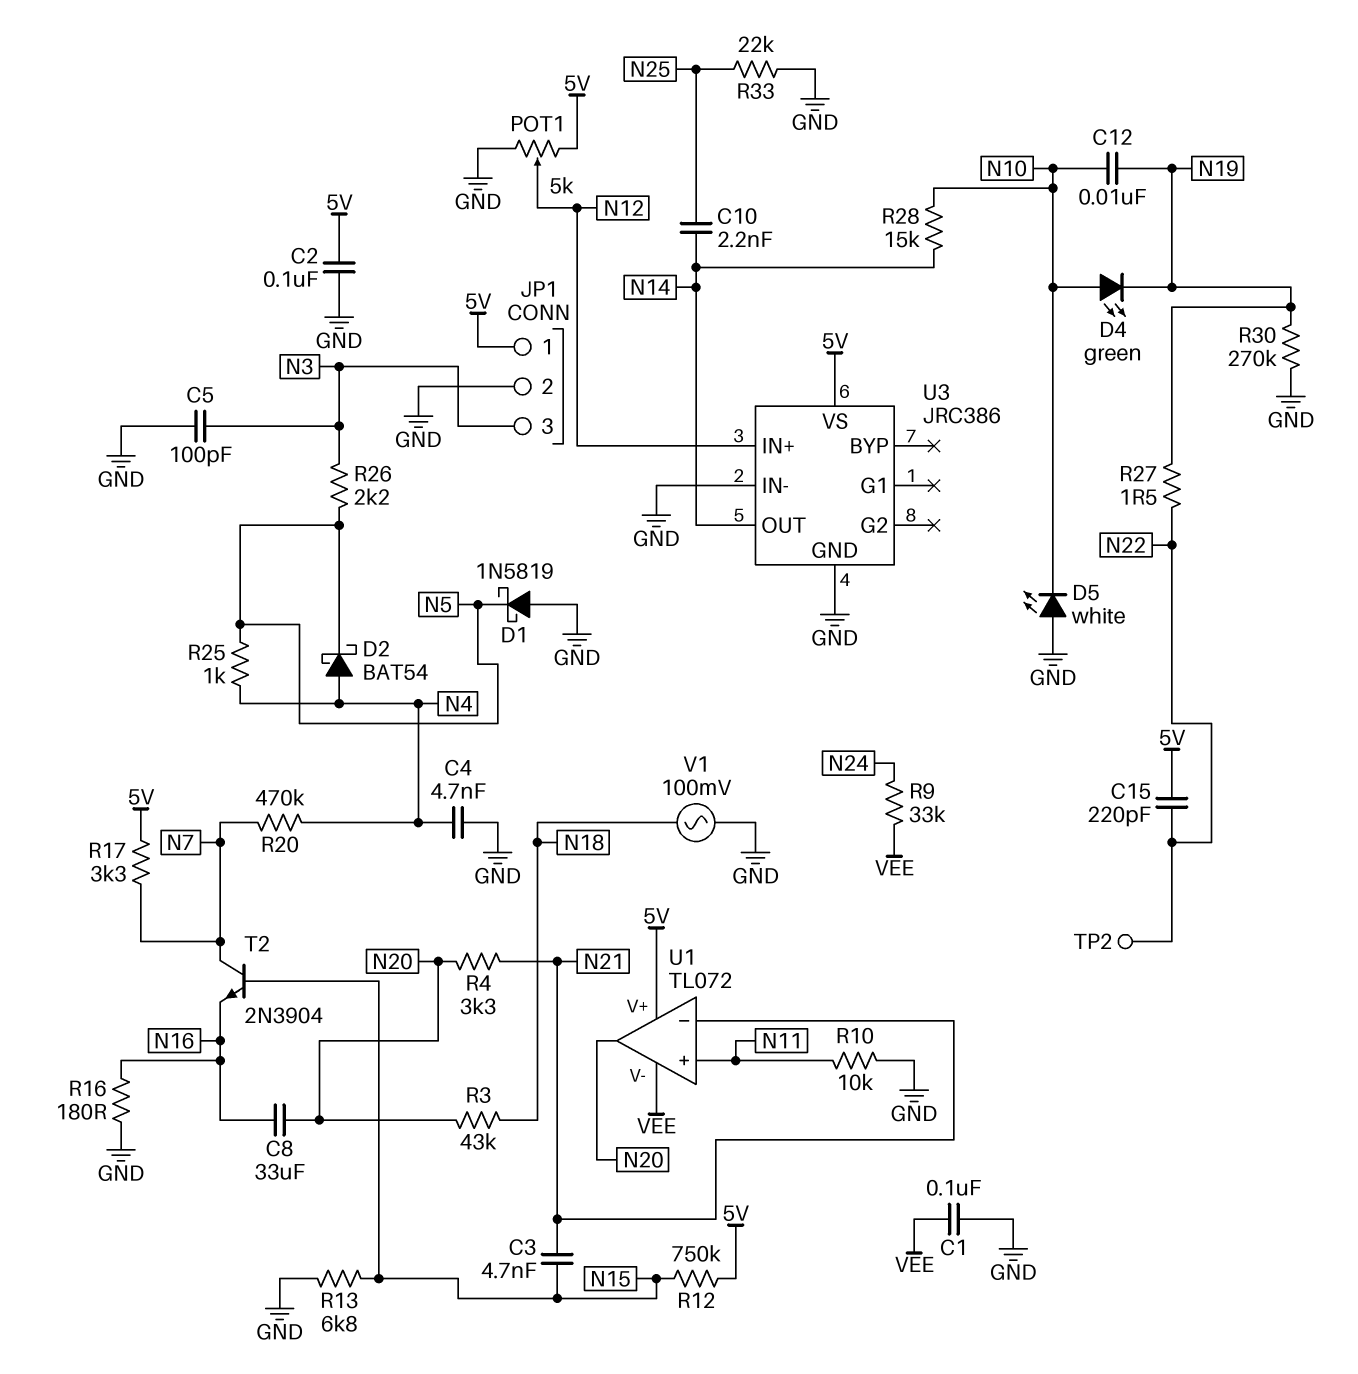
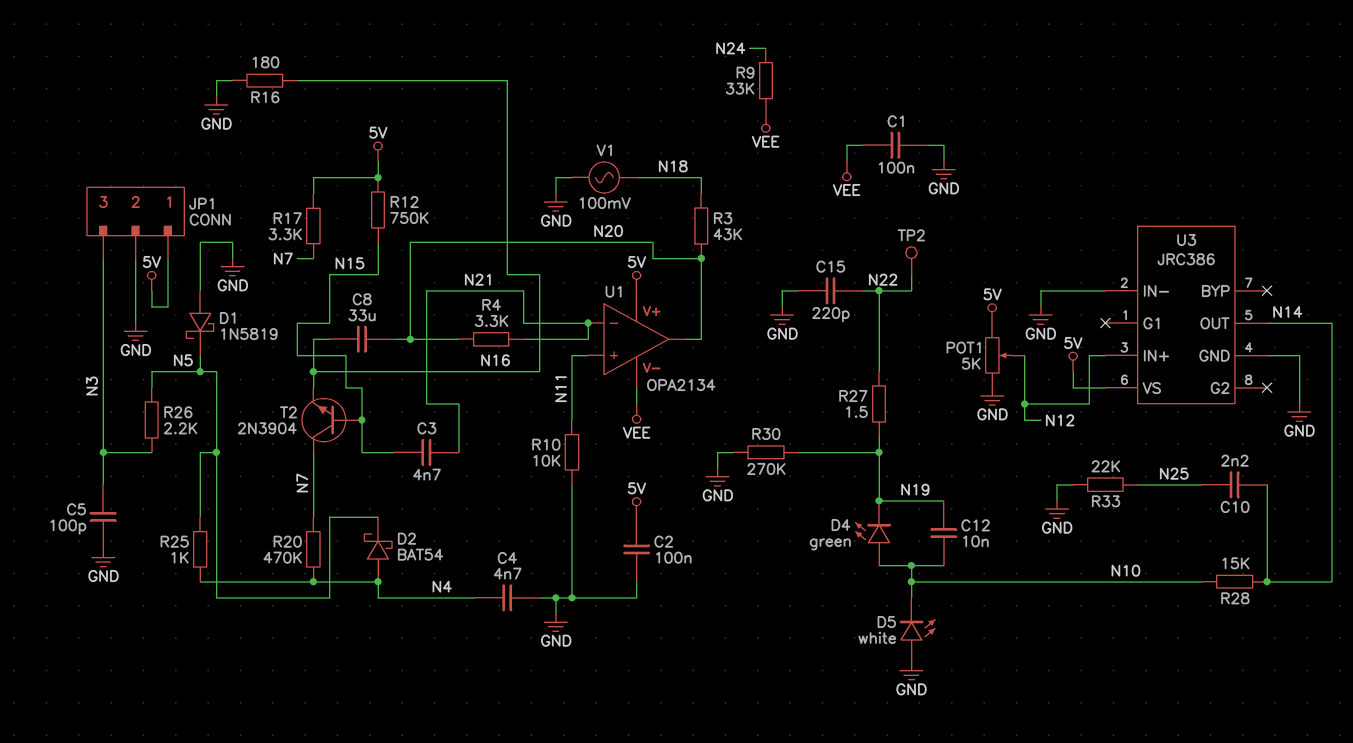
C15: 220pF (5V, N22) -> 220pF (GND, N22)
R13: 6.8k (GND, N15) -> none
U1: TL072 -> OPA2134

